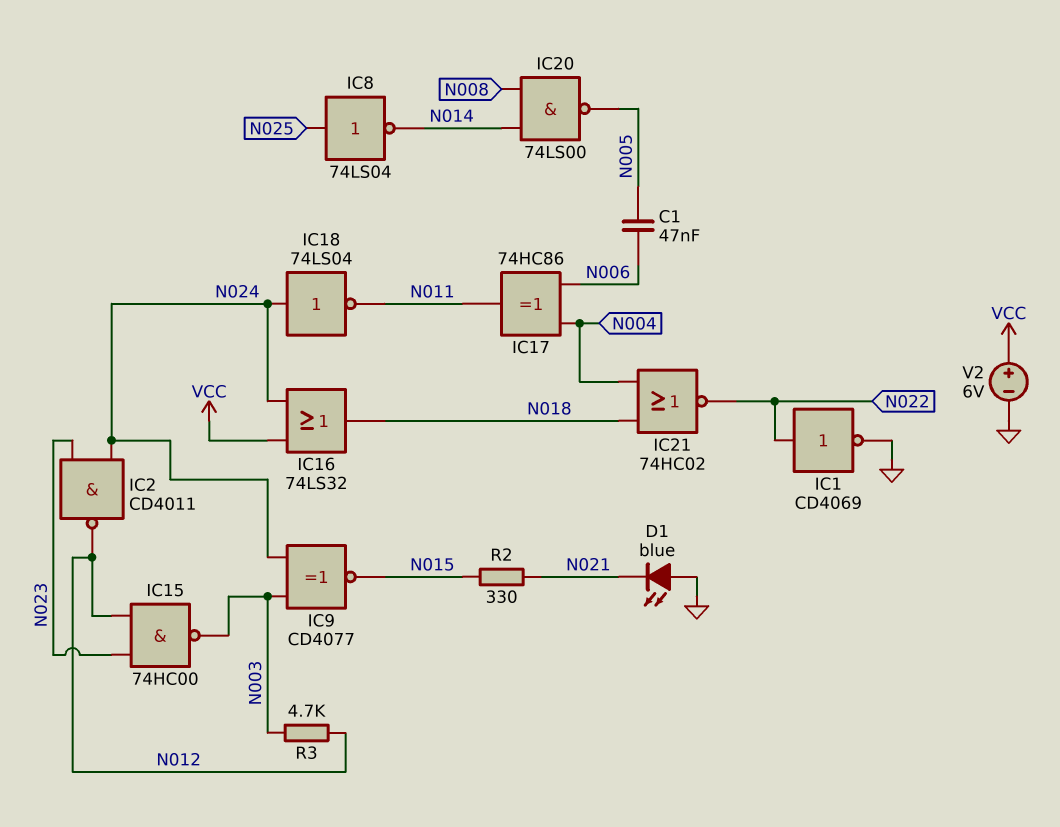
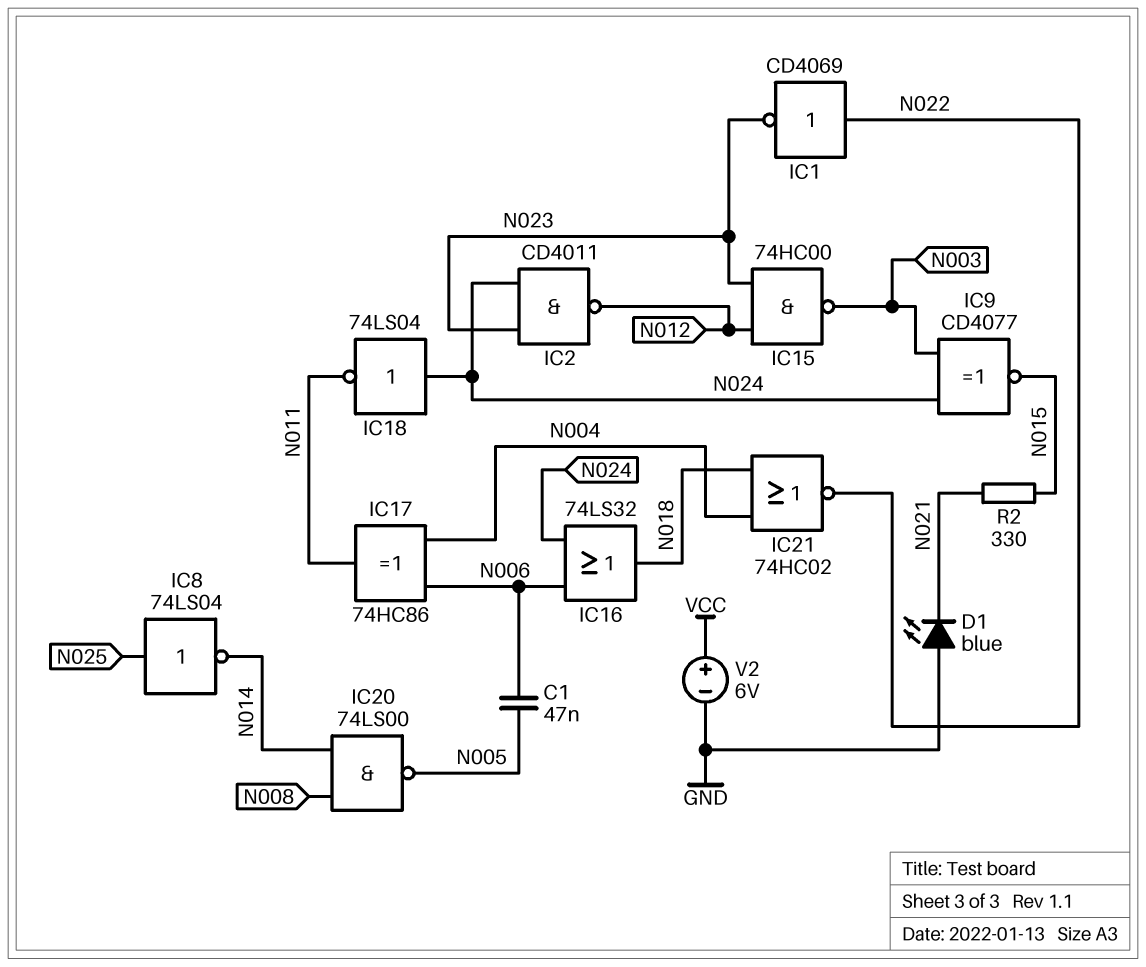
IC1: NOT CD4069 (in N022, out GND) -> NOT CD4069 (in N022, out N023)
IC16: OR 74LS32 (in N024, in VCC, out N018) -> OR 74LS32 (in N006, in N024, out N018)
R3: 4.7k (N003, N012) -> none

